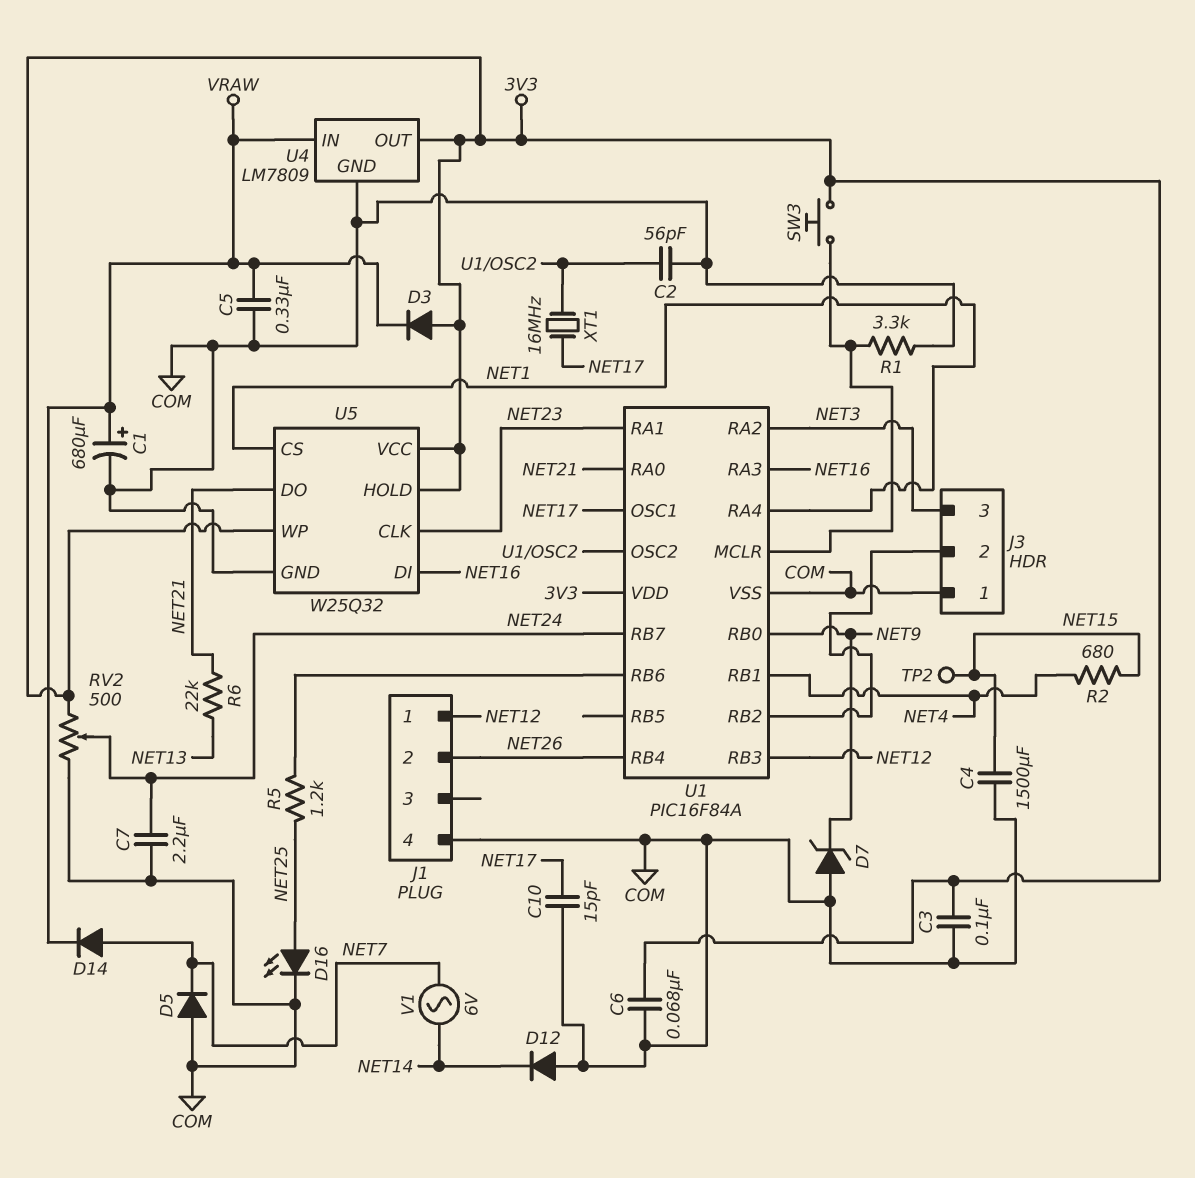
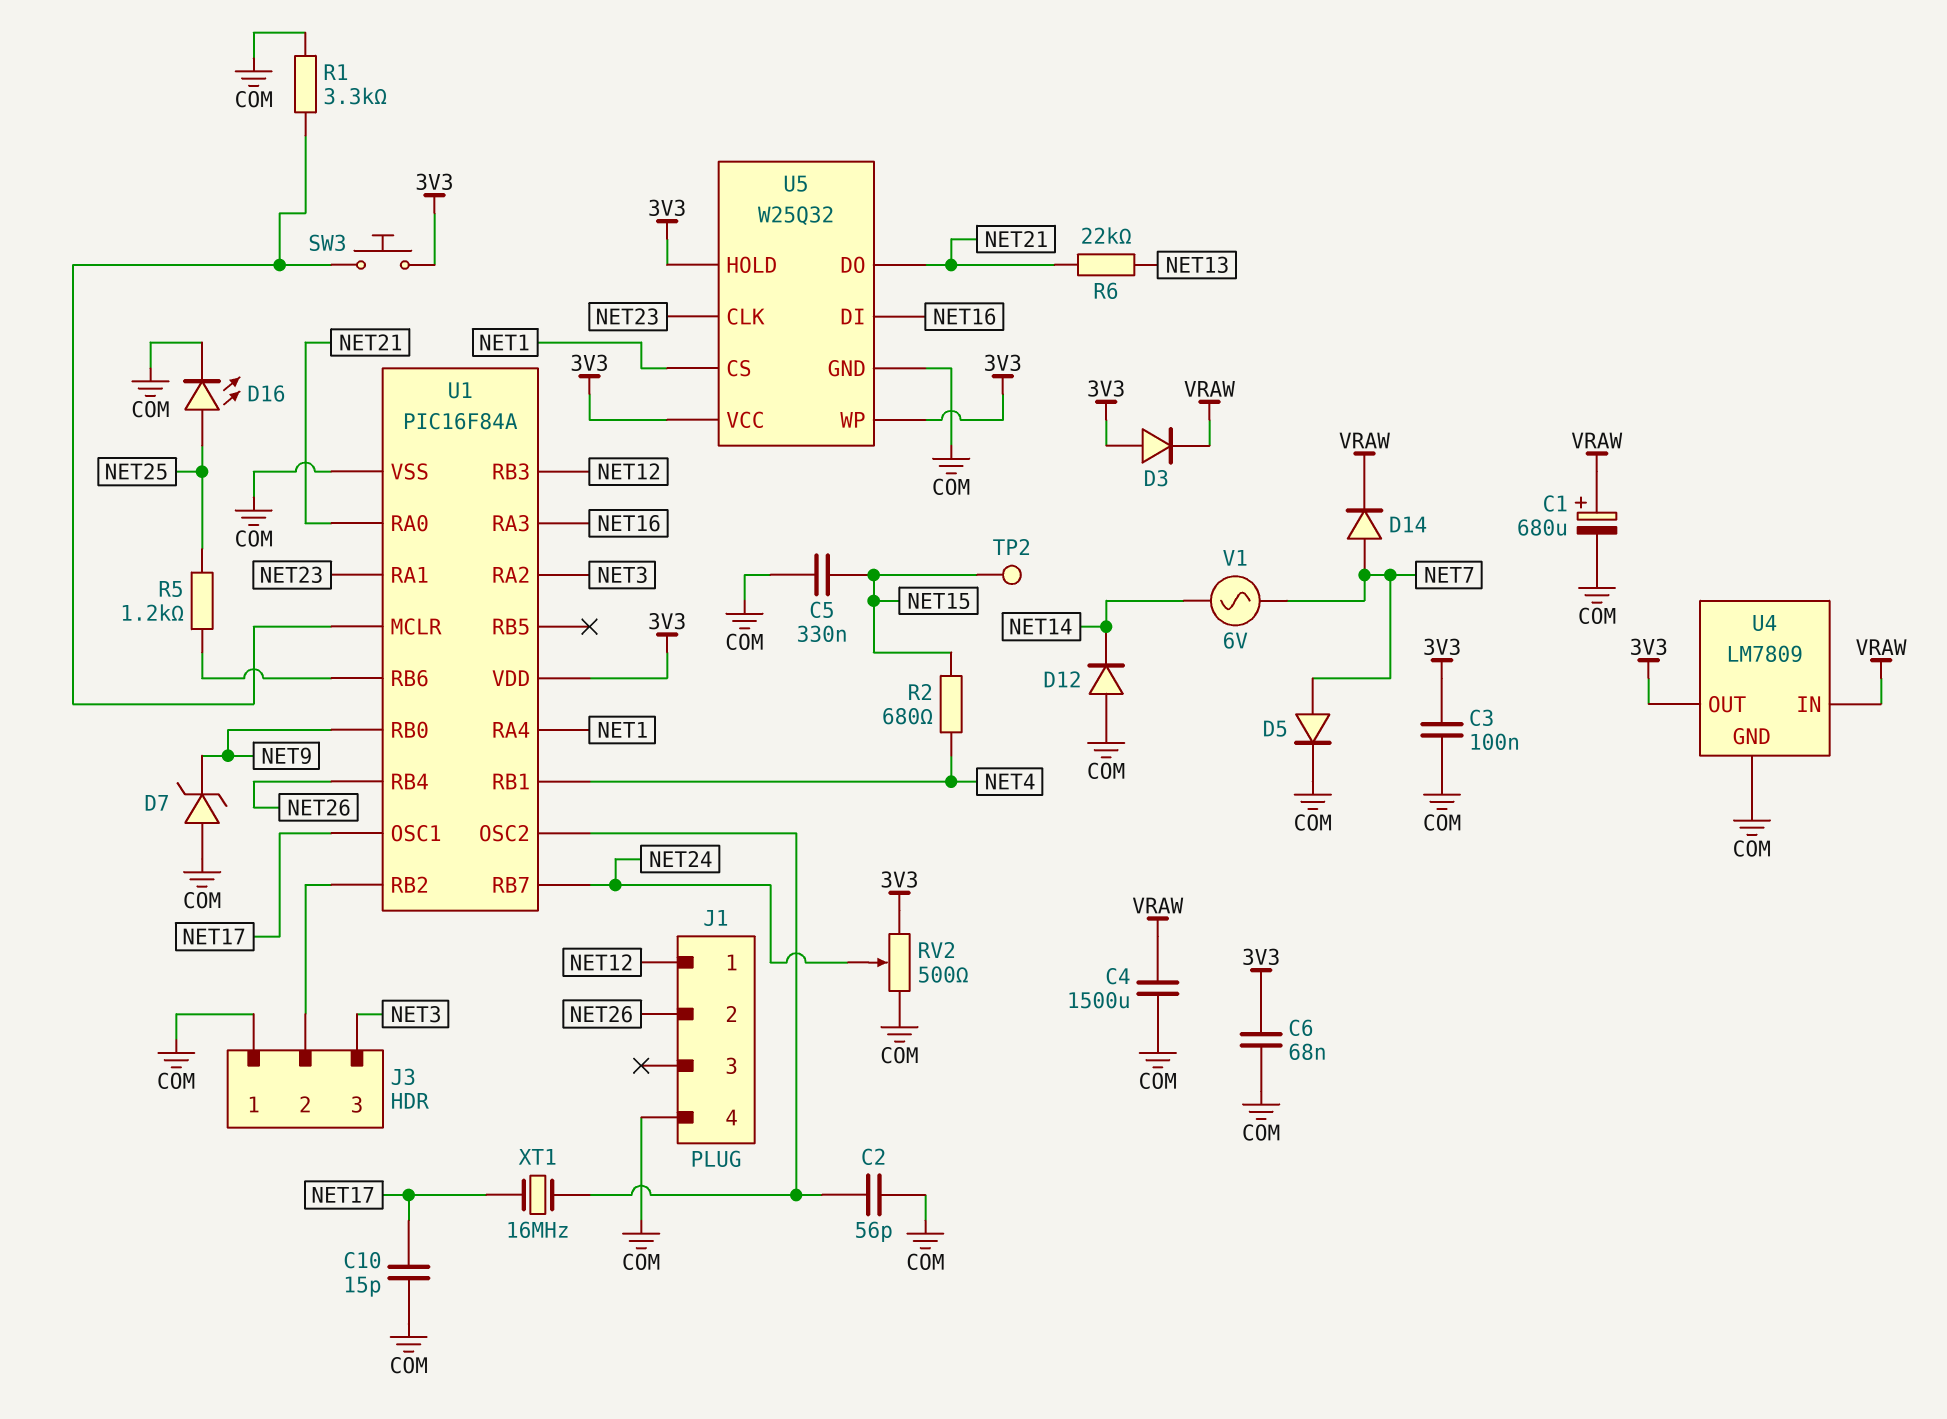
C4: 1500uF (COM, NET15) -> 1500uF (COM, VRAW)
C5: 330nF (COM, VRAW) -> 330nF (COM, NET15)
C7: 2.2uF (COM, NET24) -> none
D5: diode (A COM, K NET7) -> diode (A NET7, K COM)

